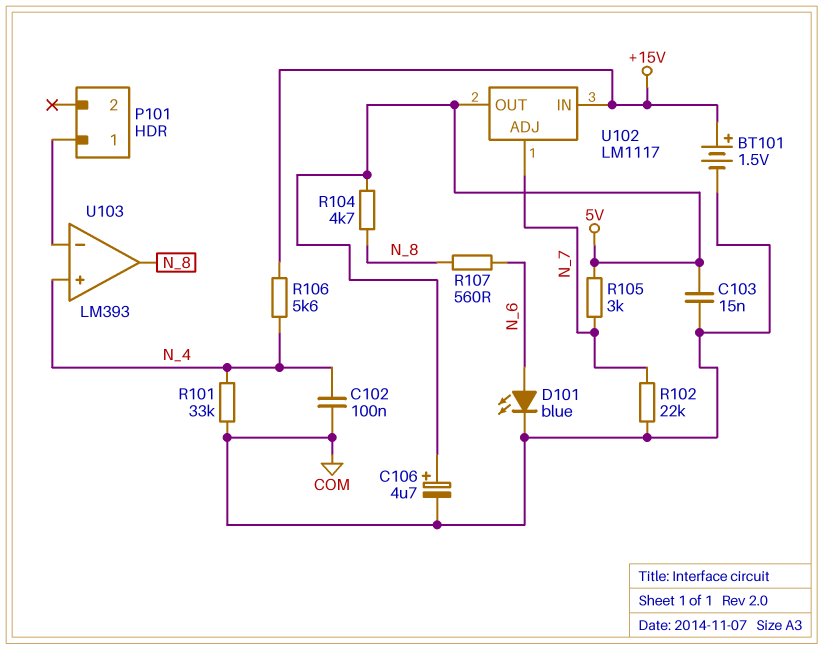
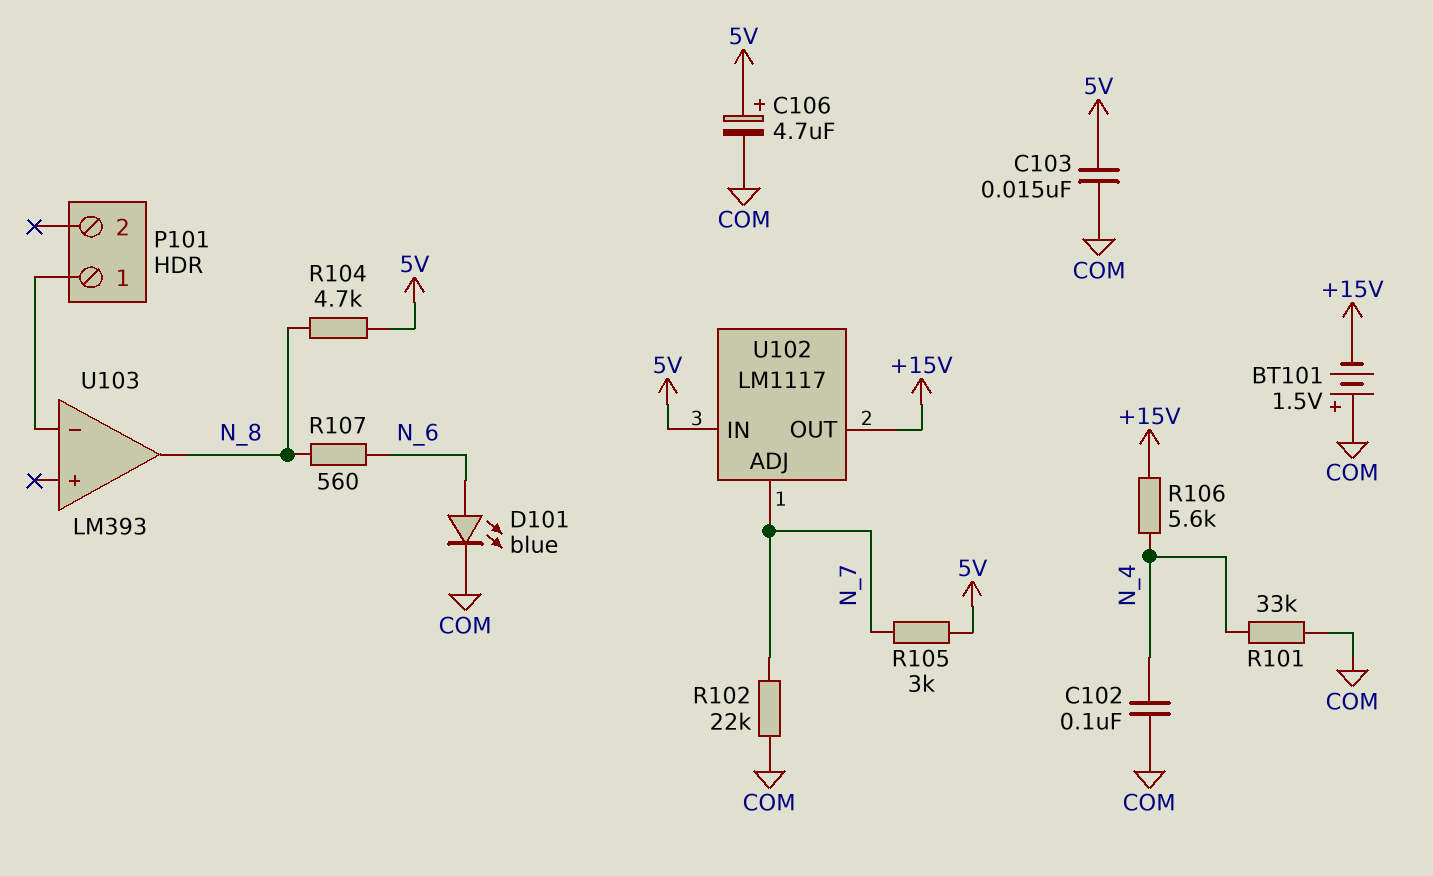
BT101: 1.5V (plus +15V, minus COM) -> 1.5V (plus COM, minus +15V)
U102 pin IN: +15V -> 5V
U102 pin OUT: 5V -> +15V
U103 pin in+: N_4 -> none

